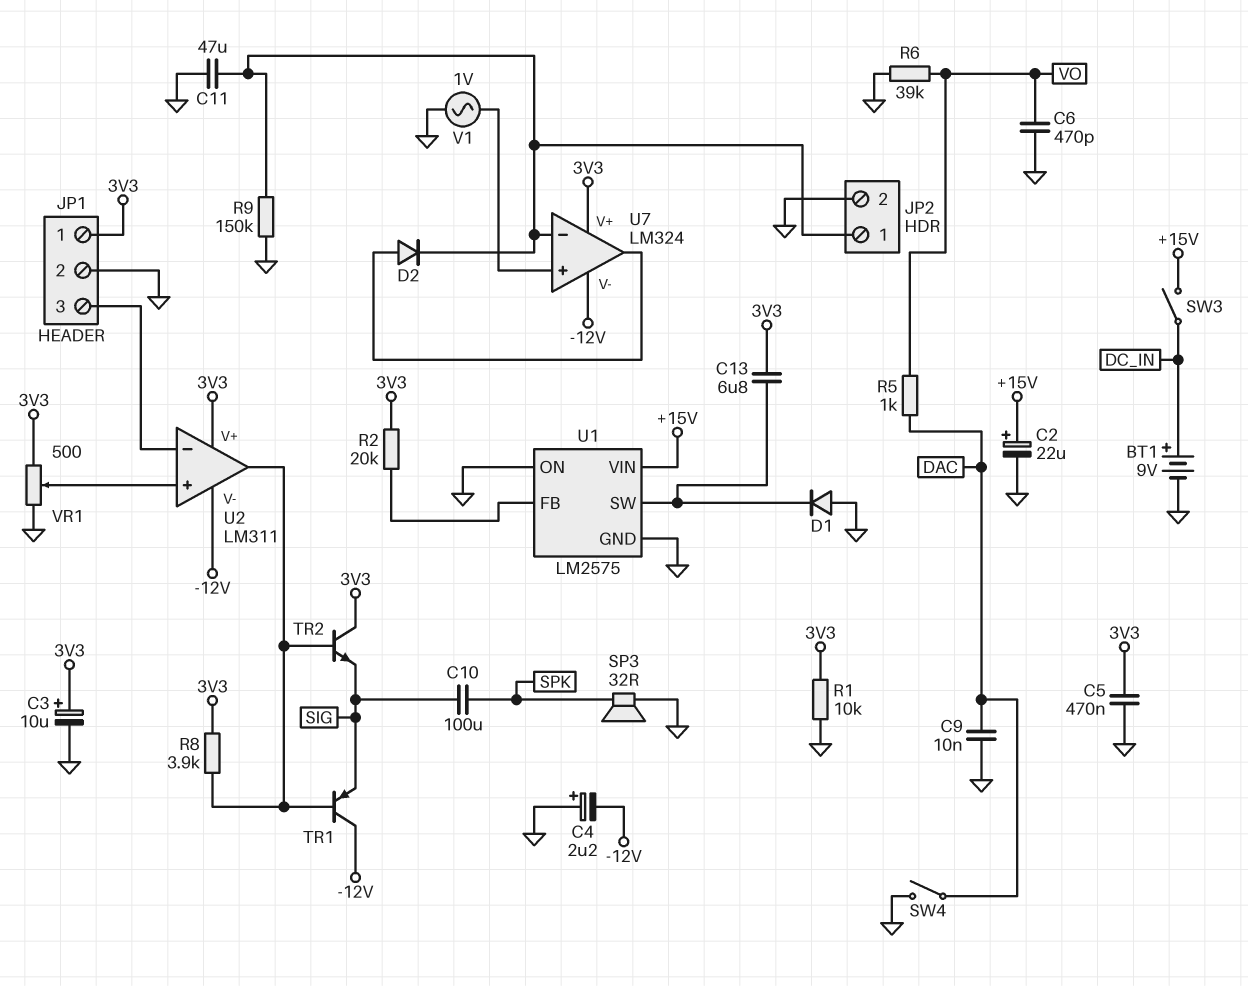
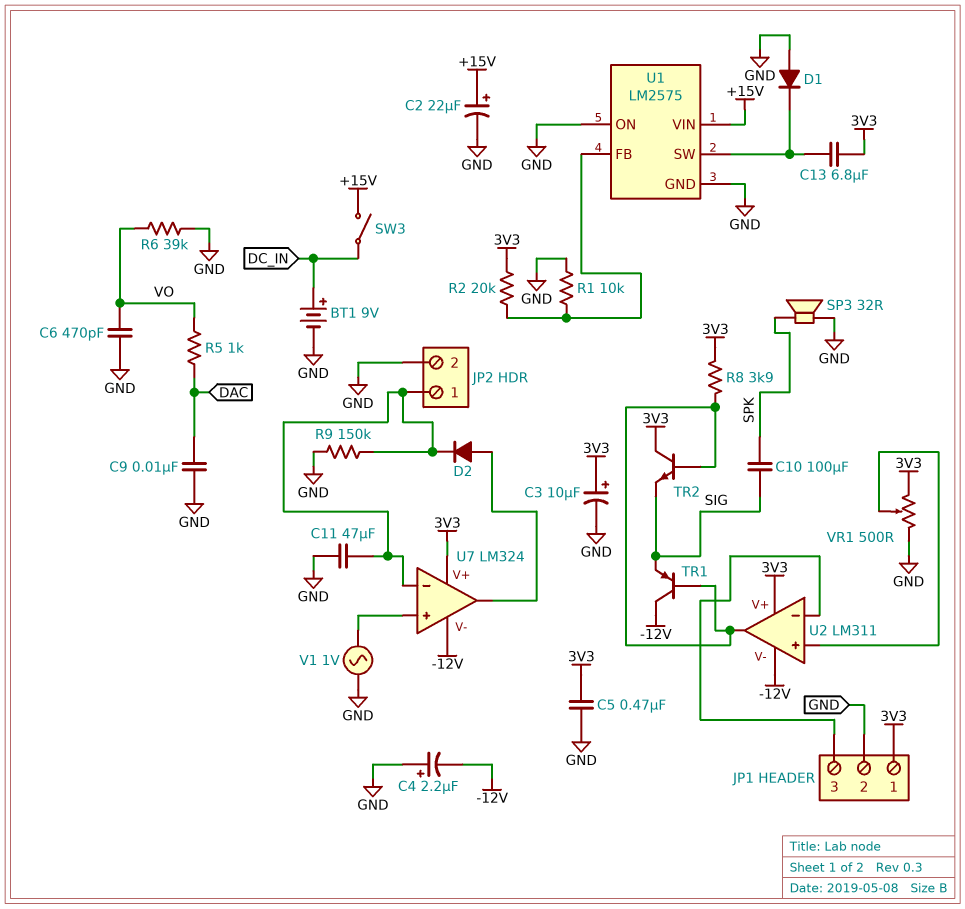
R1: 10k (3V3, GND) -> 10k (GND, U1/FB)
SW4: switch (DAC, GND) -> none

